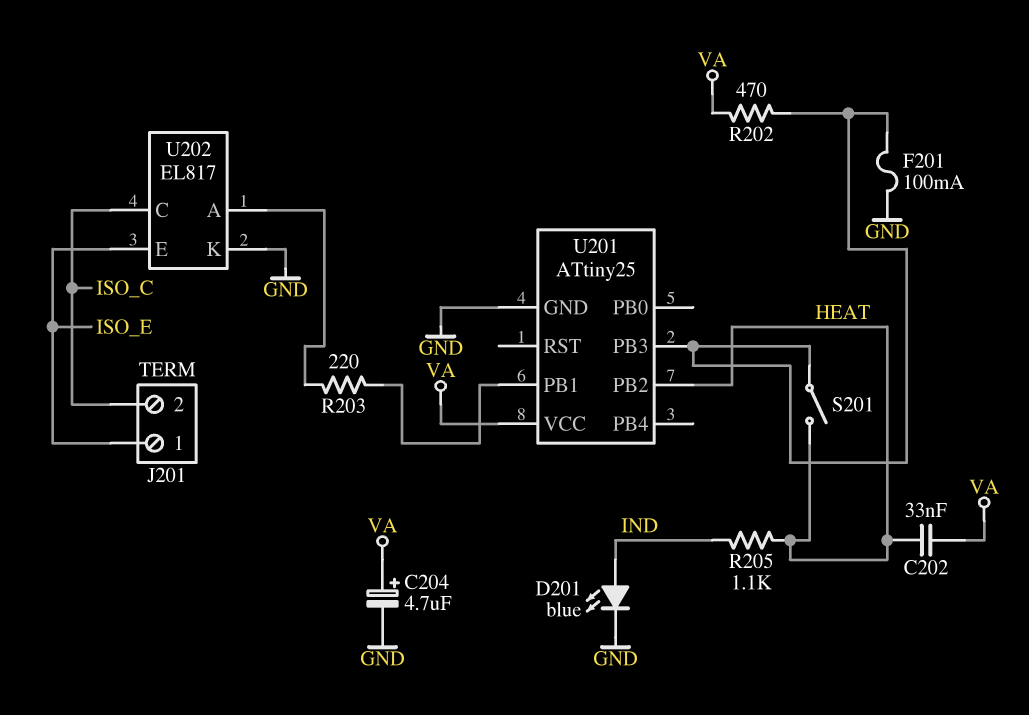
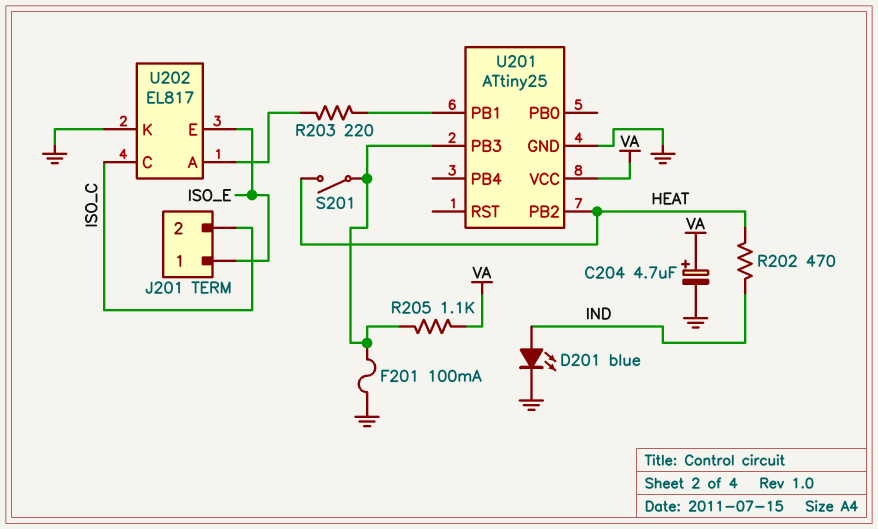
C202: 33nF (HEAT, VA) -> none
R202: 470 (U201/PB3, VA) -> 470 (HEAT, IND)
R205: 1.1k (HEAT, IND) -> 1.1k (U201/PB3, VA)

